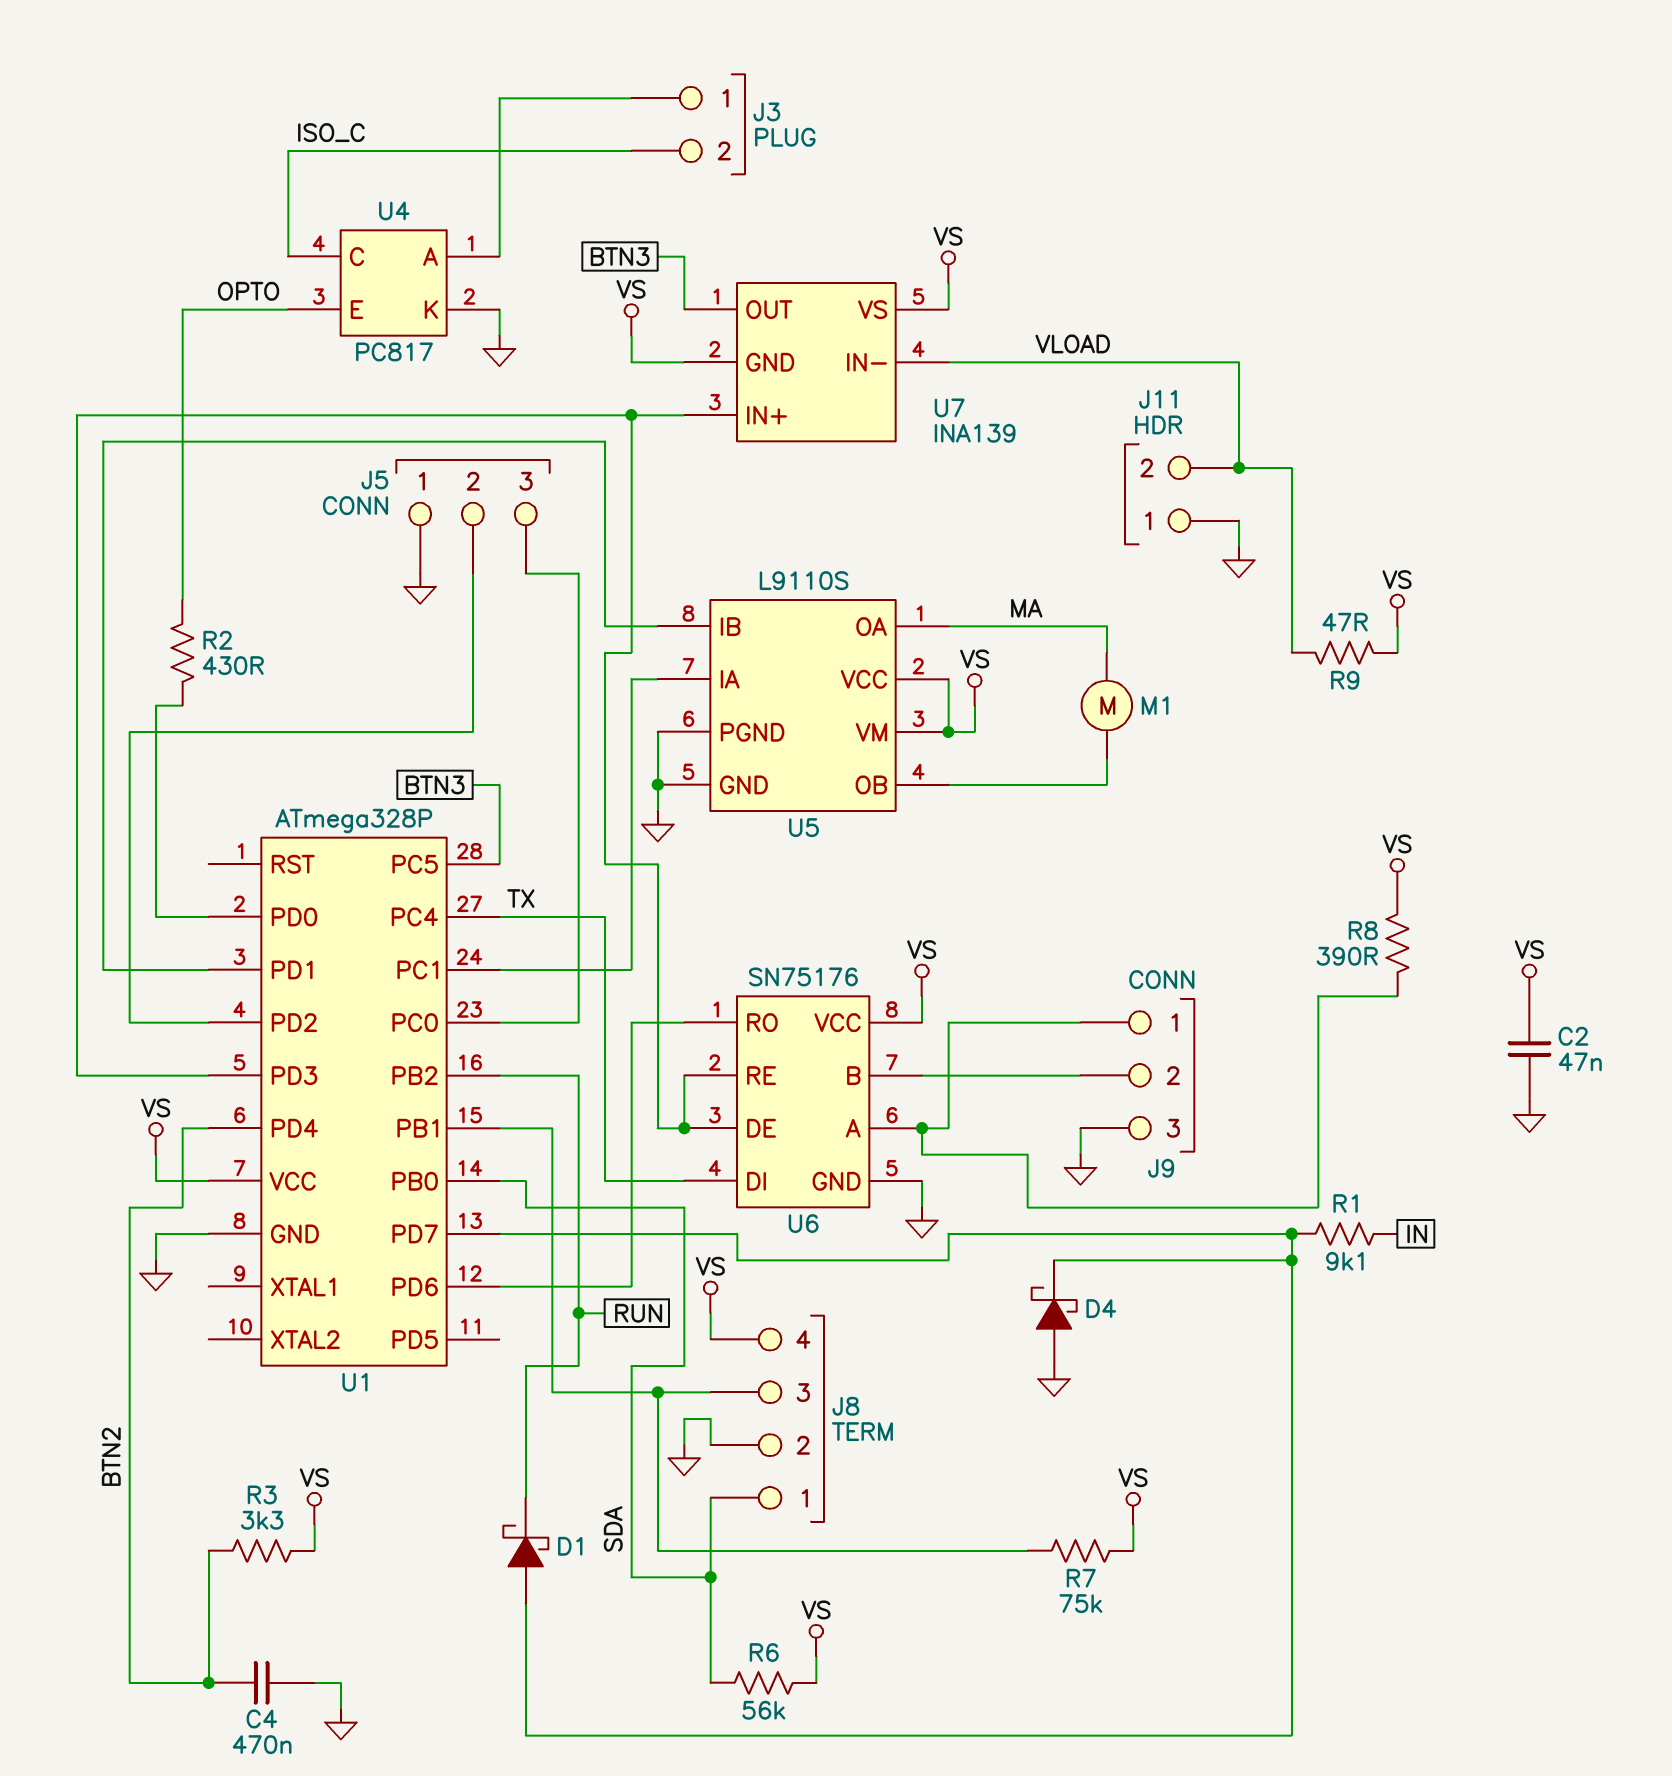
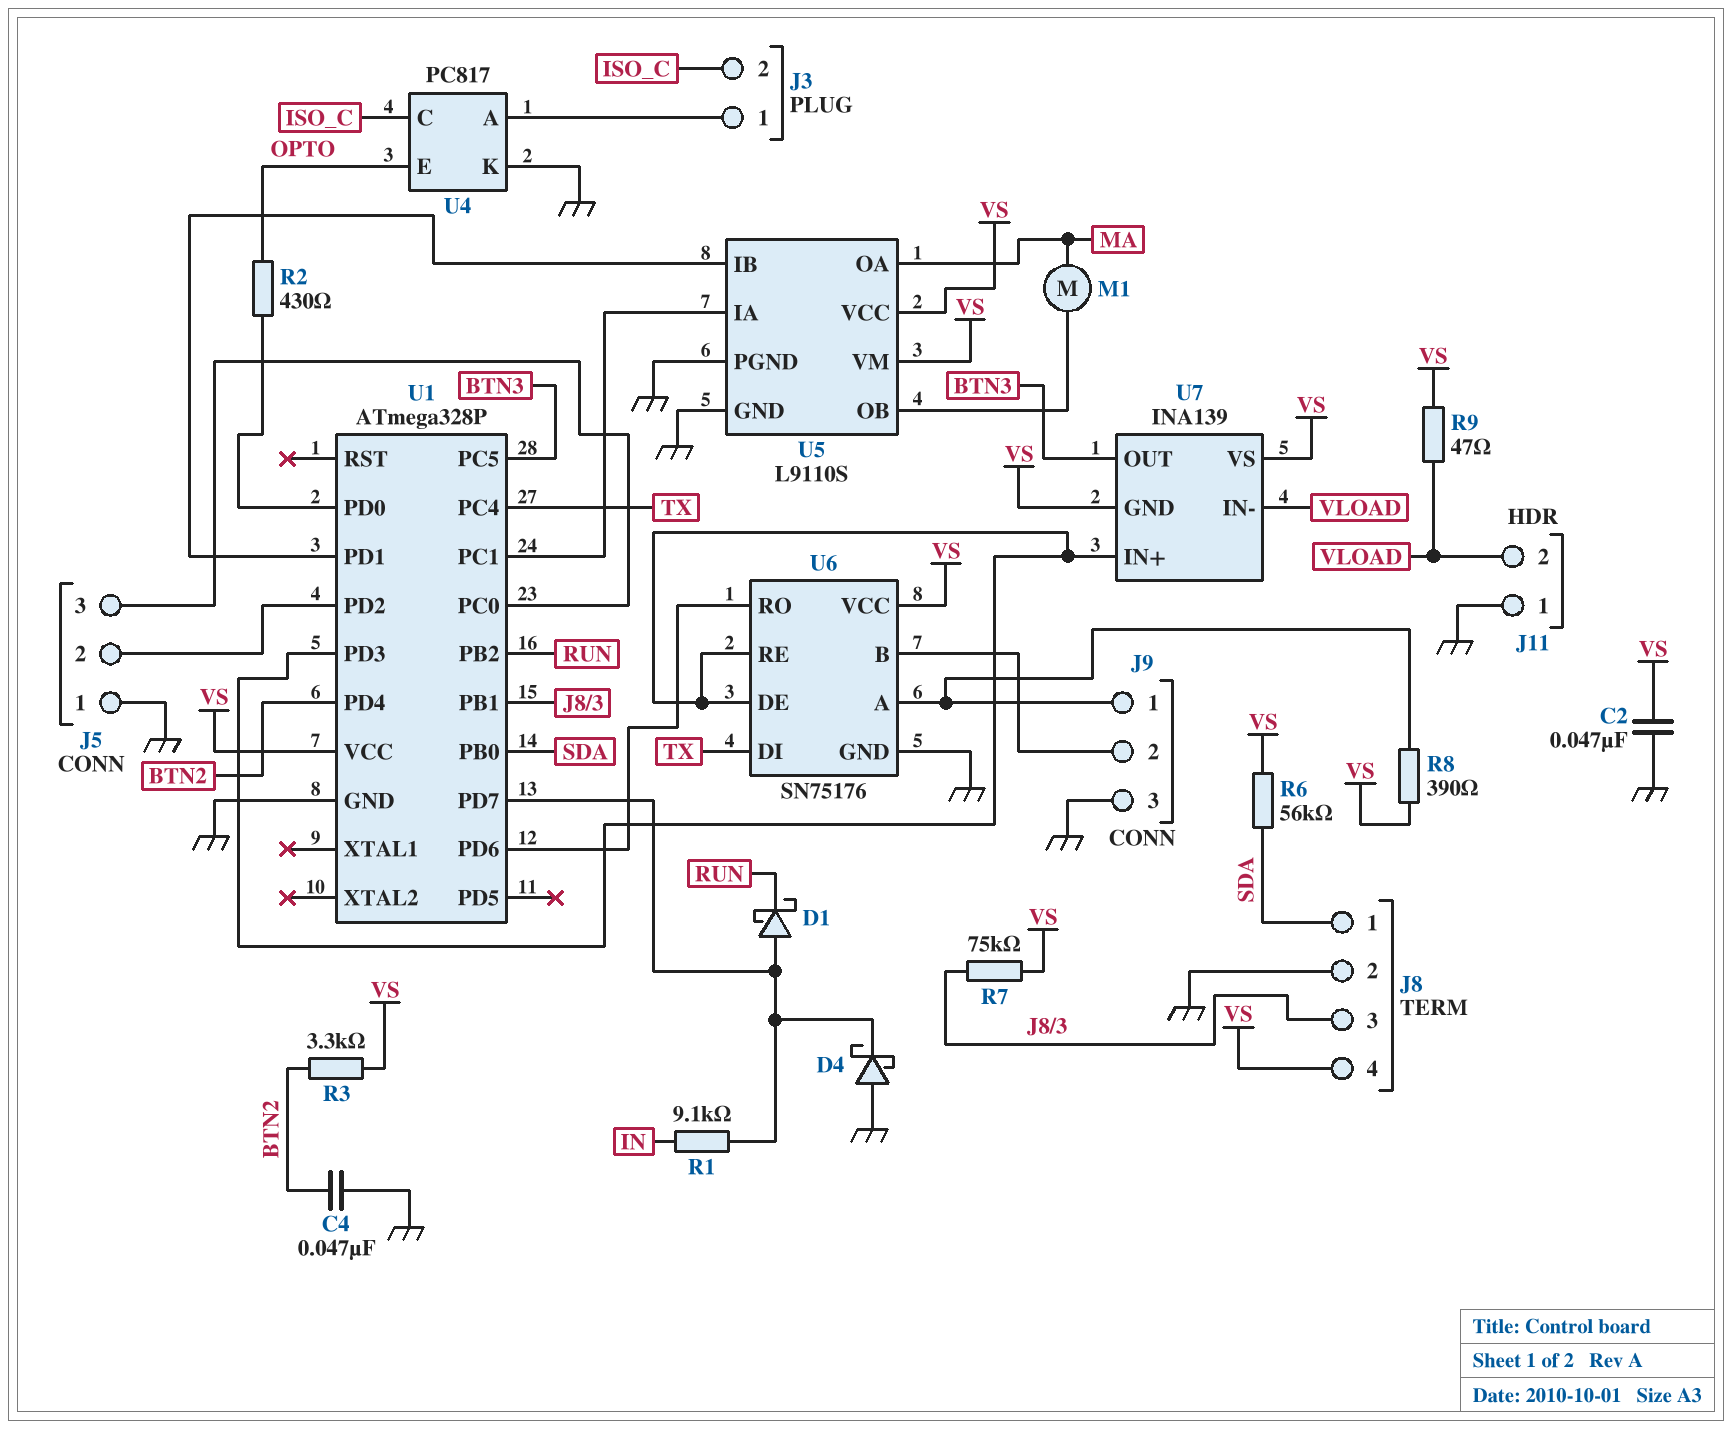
C4: 470nF (BTN2, GND) -> 47nF (BTN2, GND)

